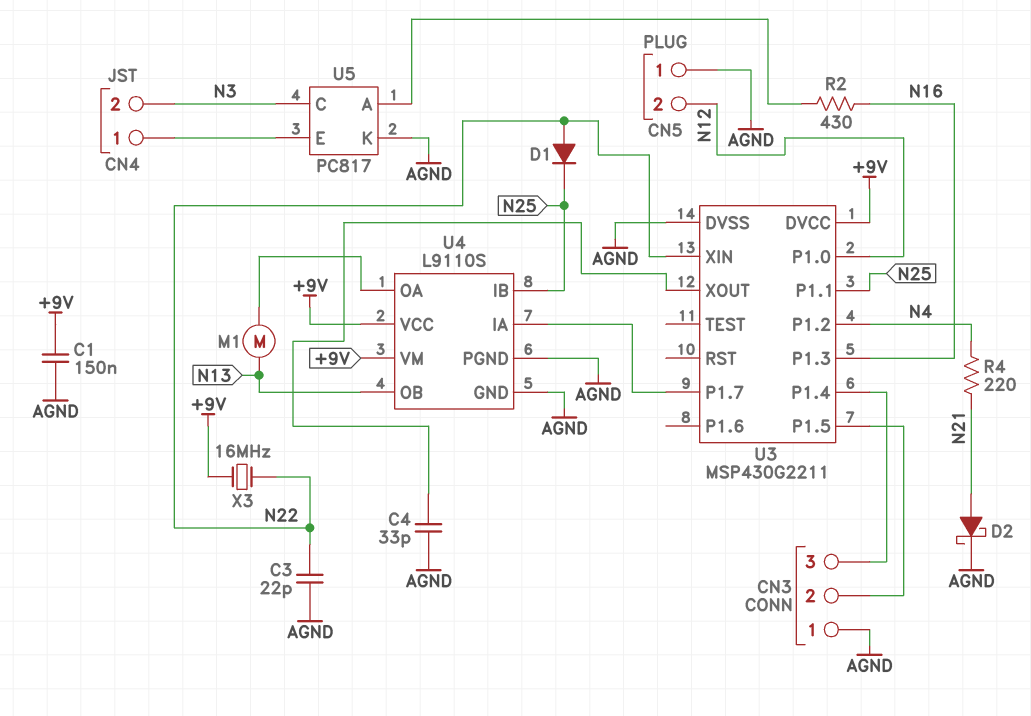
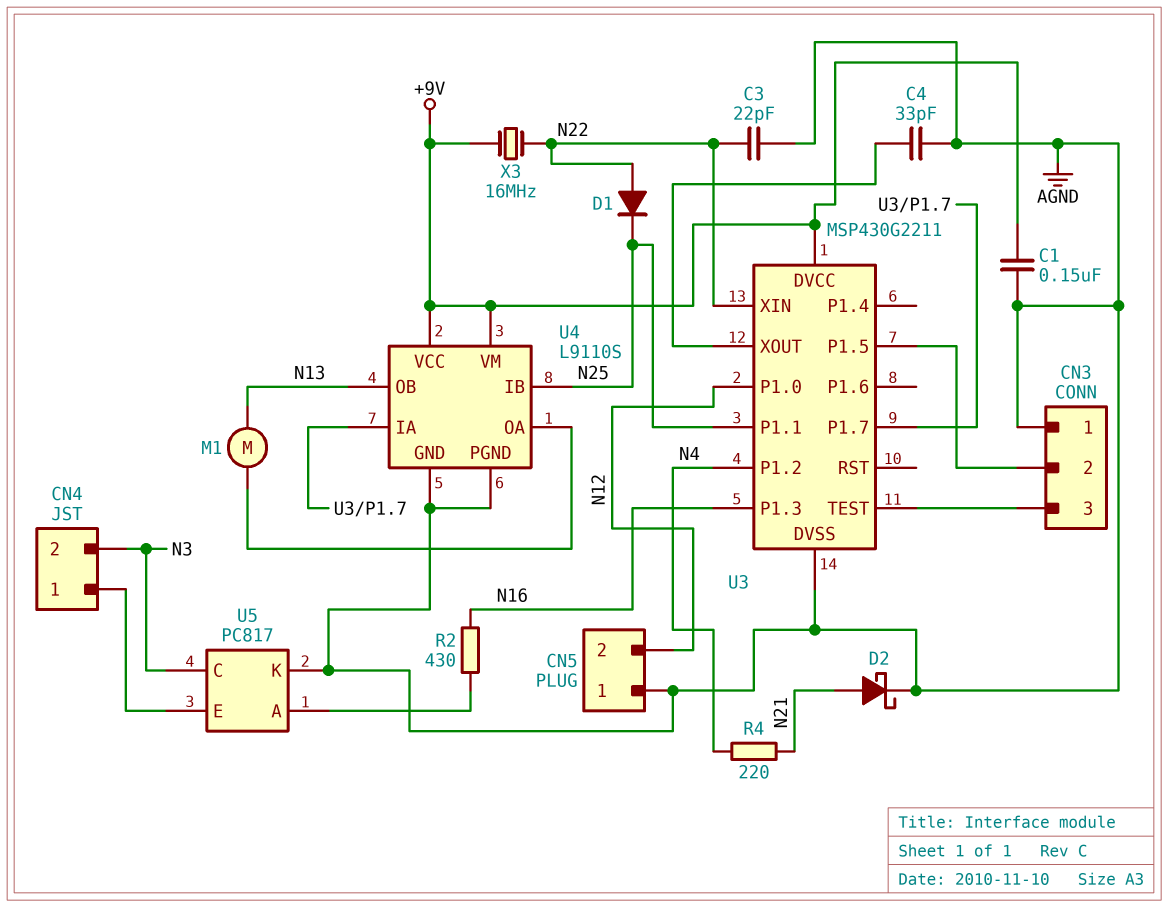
U3 pin P1.4: CN3/3 -> none
U3 pin TEST: none -> CN3/3

